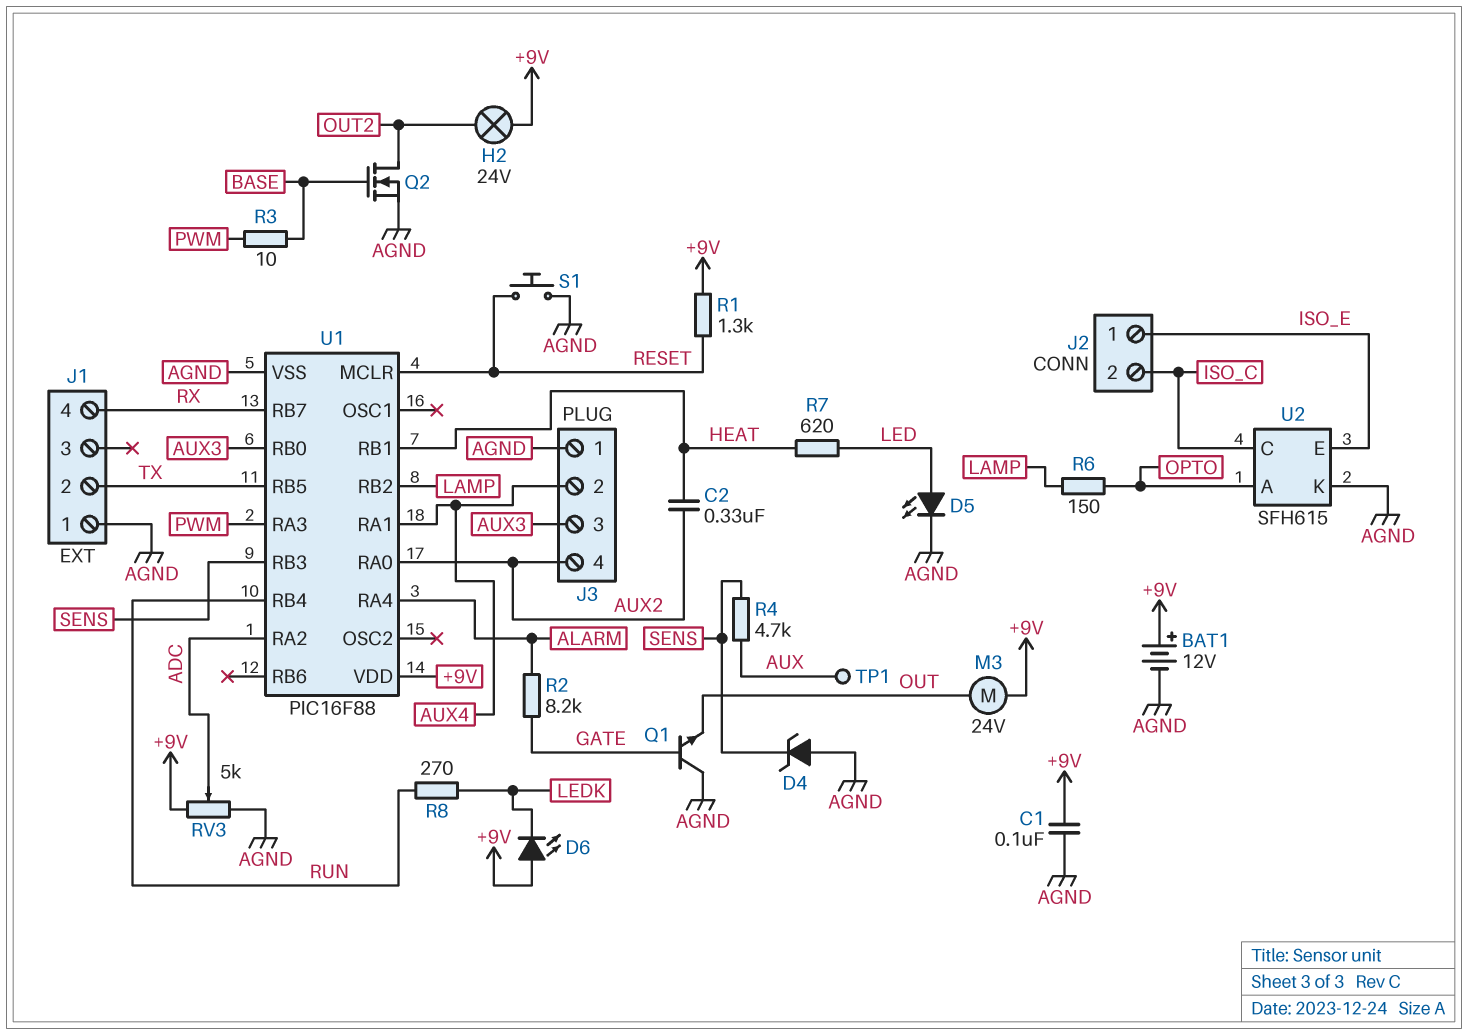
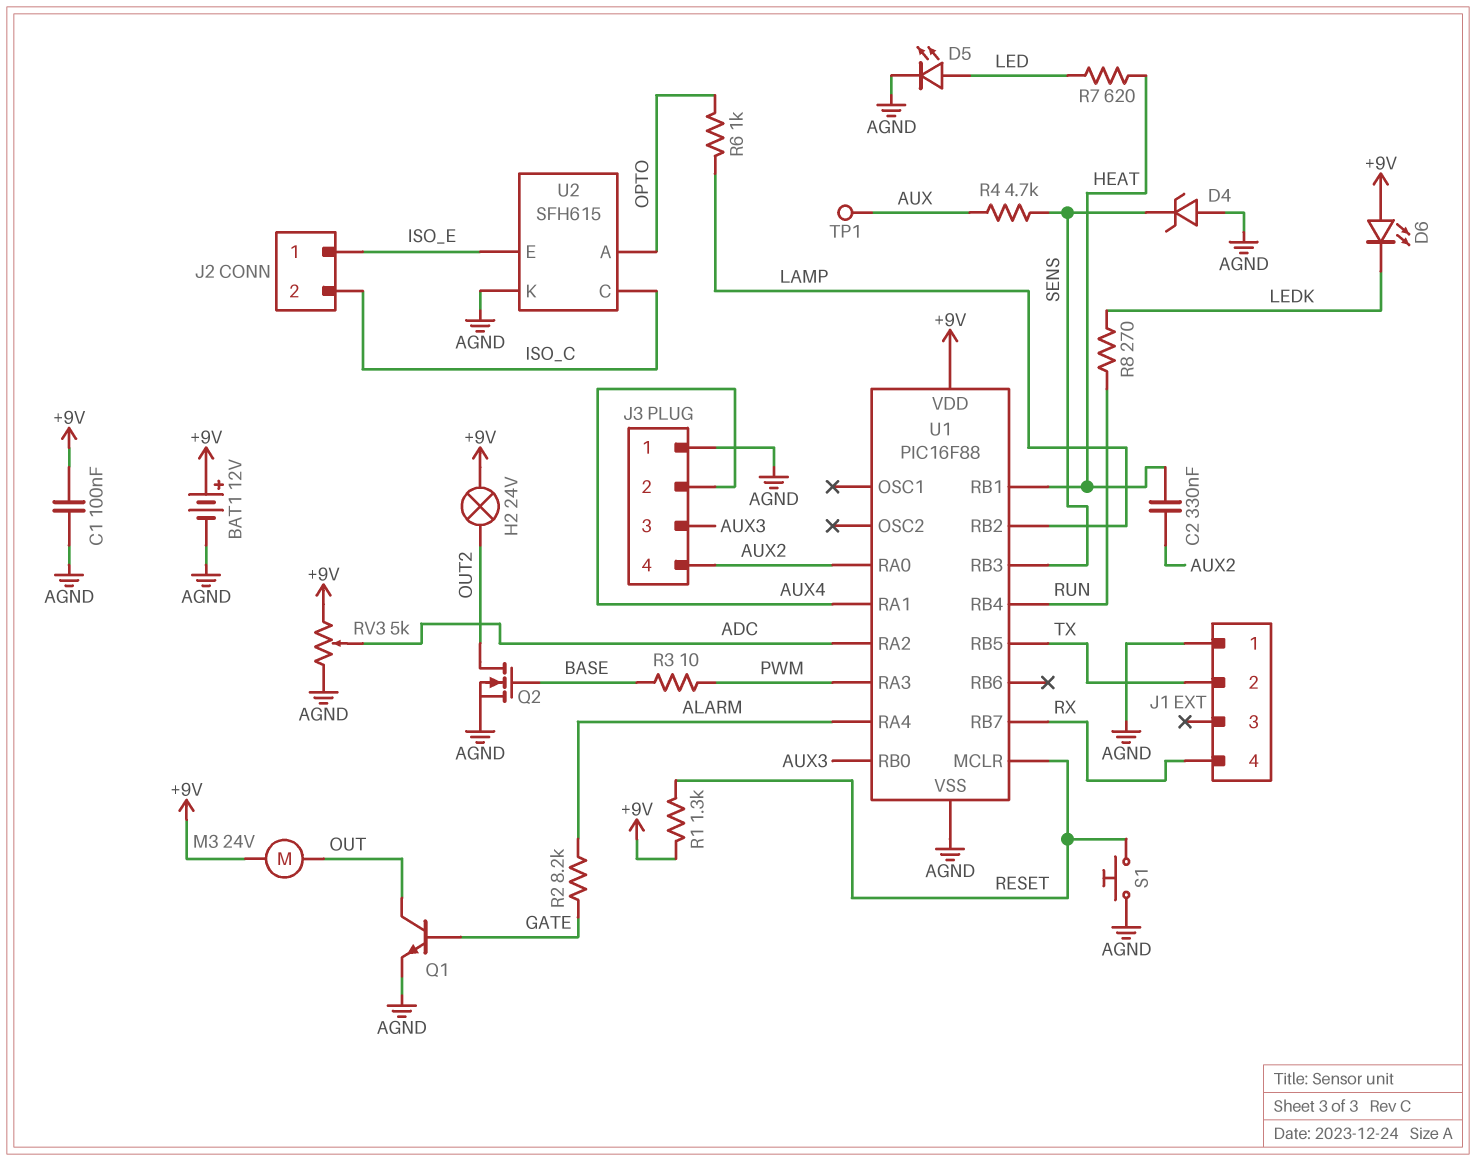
Q1: NPN (B GATE, C AGND, E OUT) -> NPN (B GATE, C OUT, E AGND)
R6: 150 (LAMP, OPTO) -> 1k (LAMP, OPTO)

